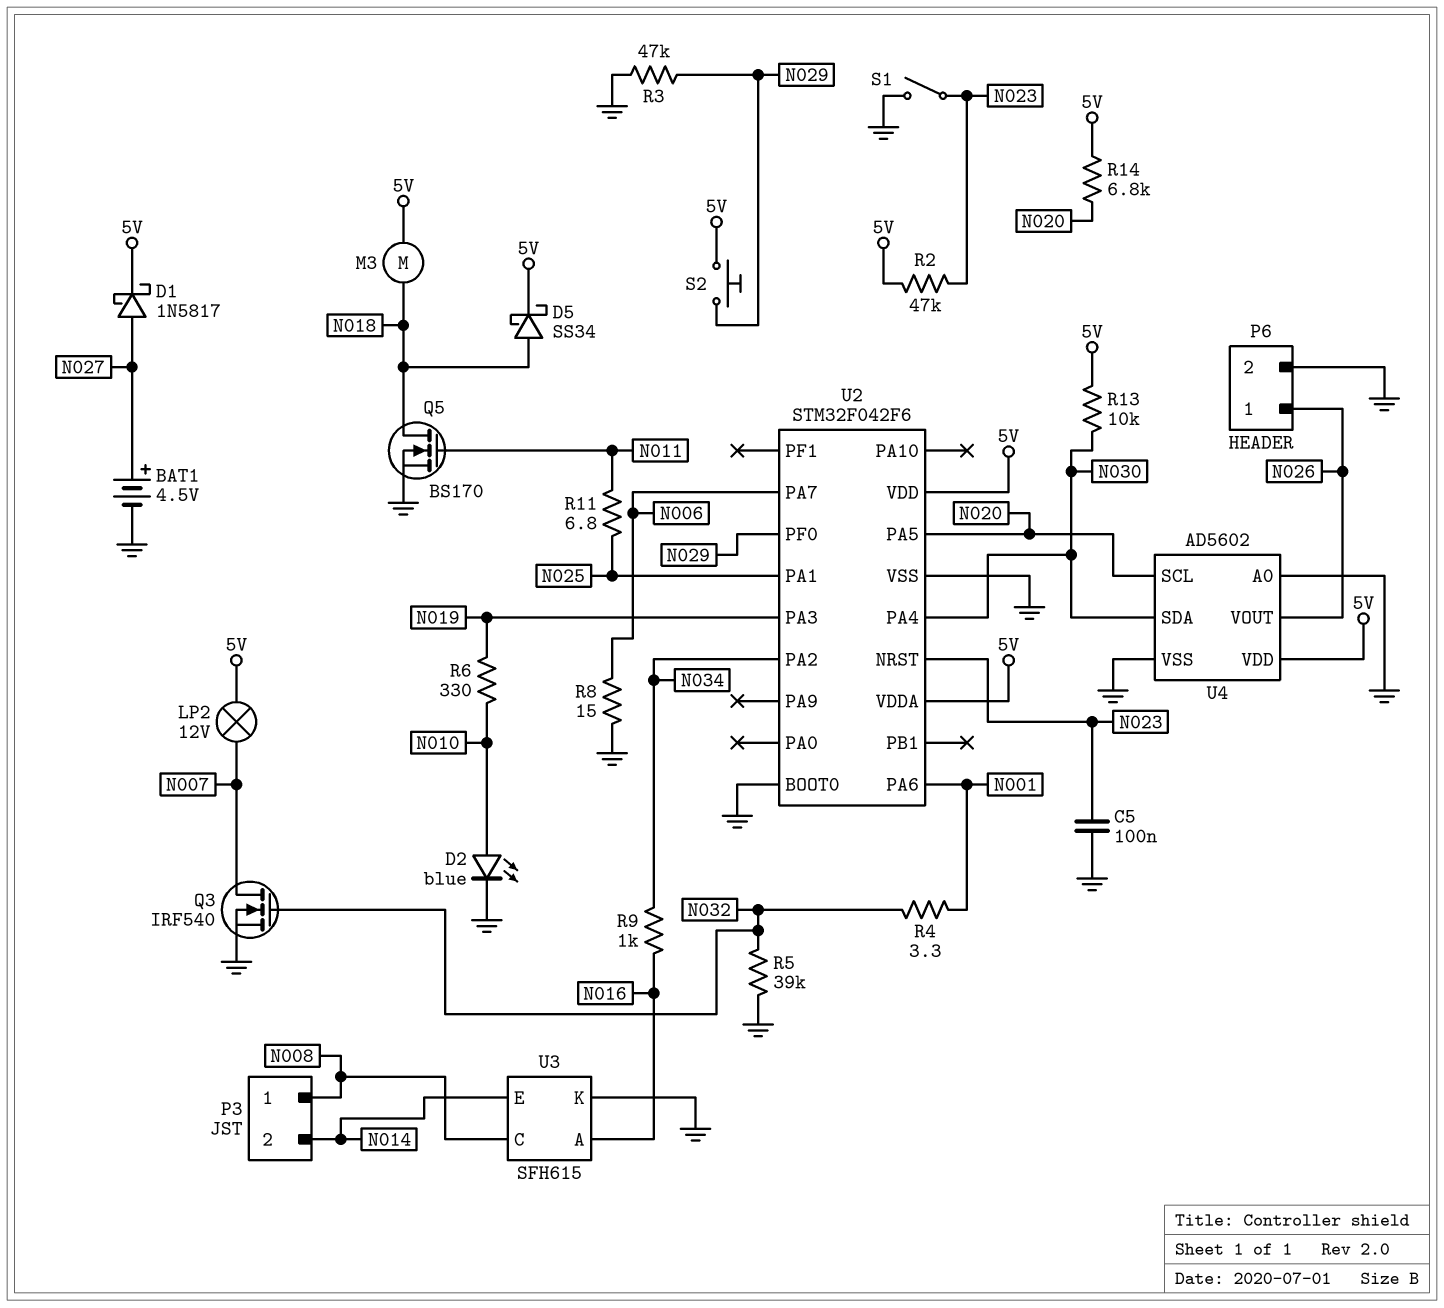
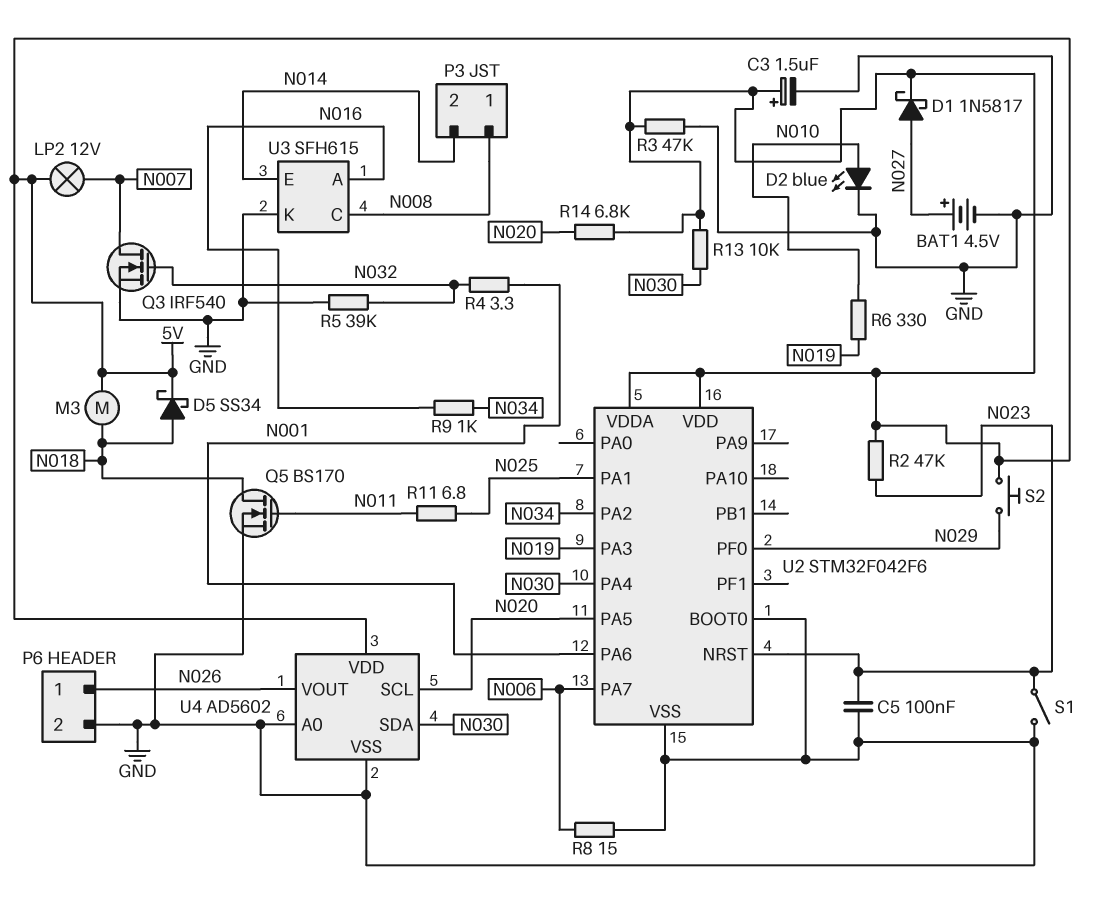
C3: none -> 1.5uF (plus 5V, minus GND)
R3: 47k (GND, N029) -> 47k (5V, GND)

